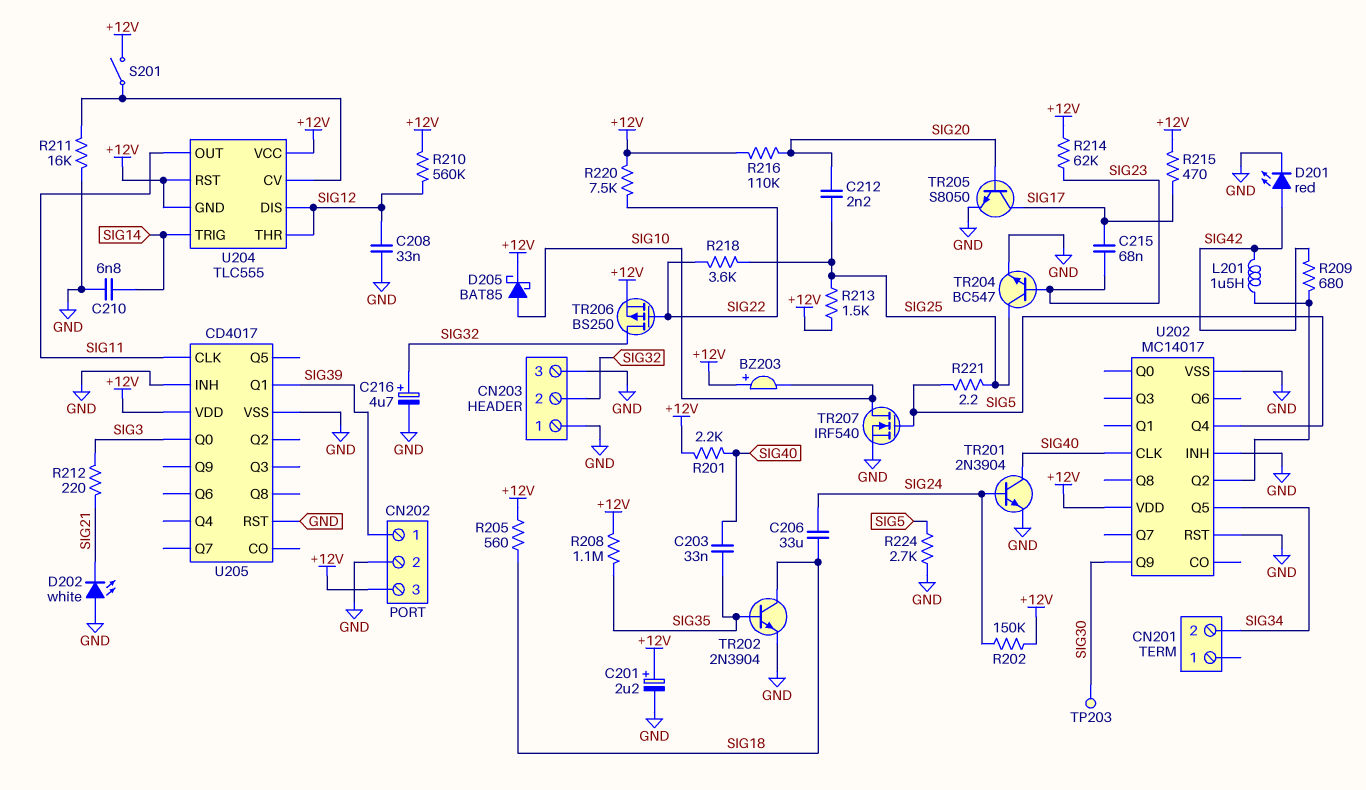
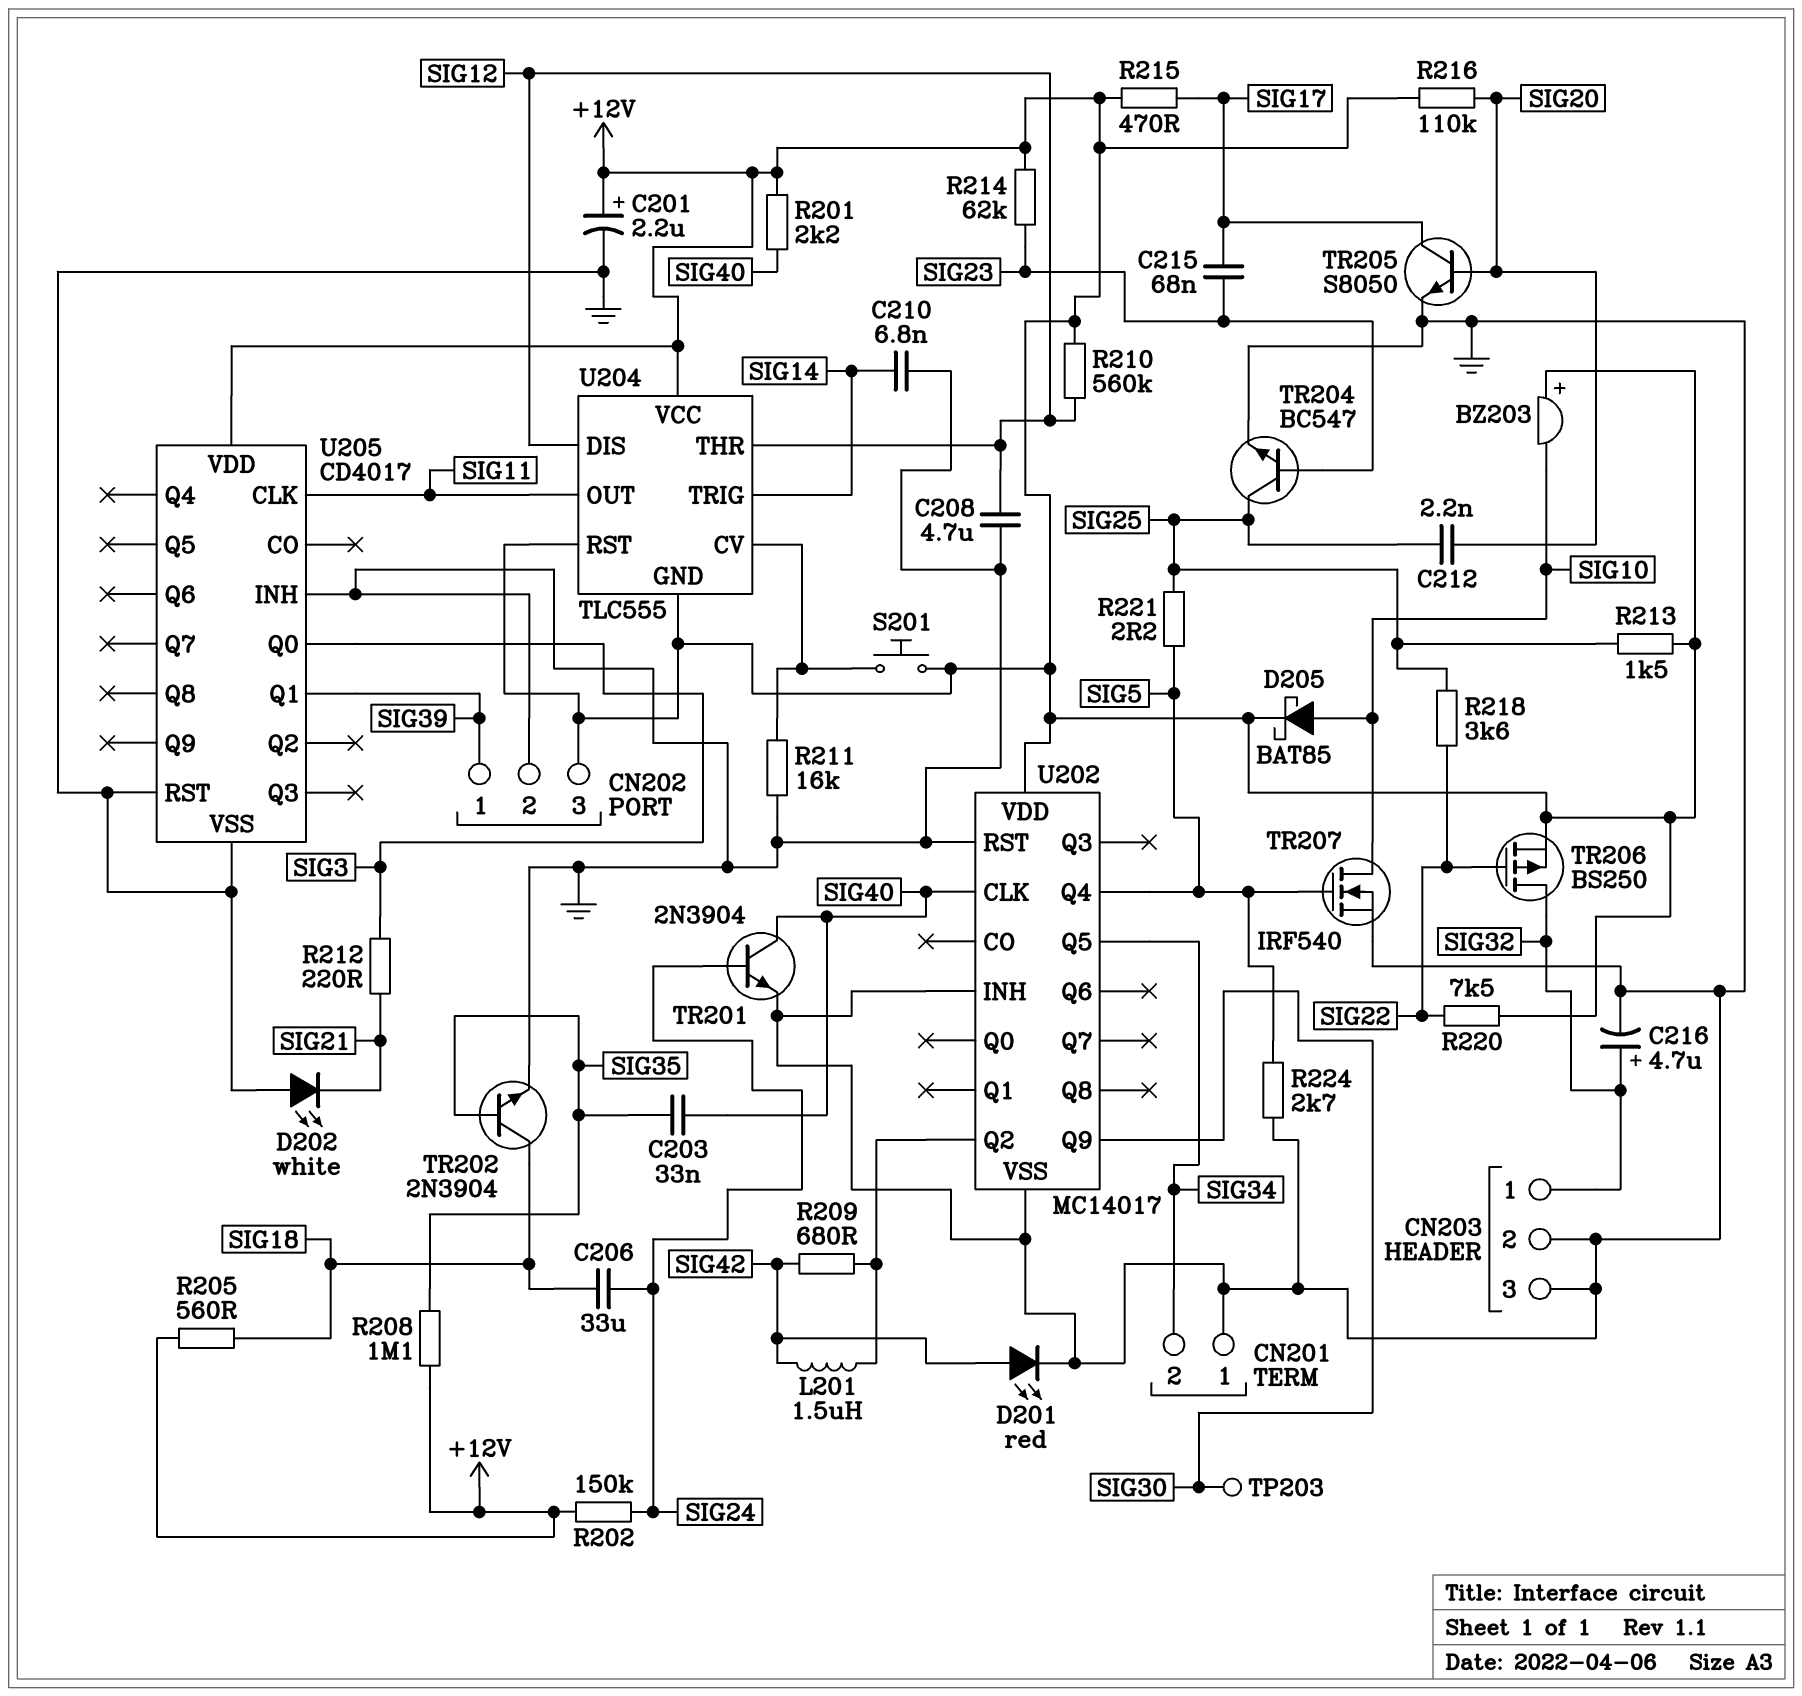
C208: 33nF (GND, SIG12) -> 4.7uF (GND, SIG12)
CN201 pin 1: none -> GND
CN203 pin 1: GND -> SIG32
CN203 pin 2: SIG32 -> GND
S201: switch (+12V, U204/CV) -> button (+12V, U204/CV)

